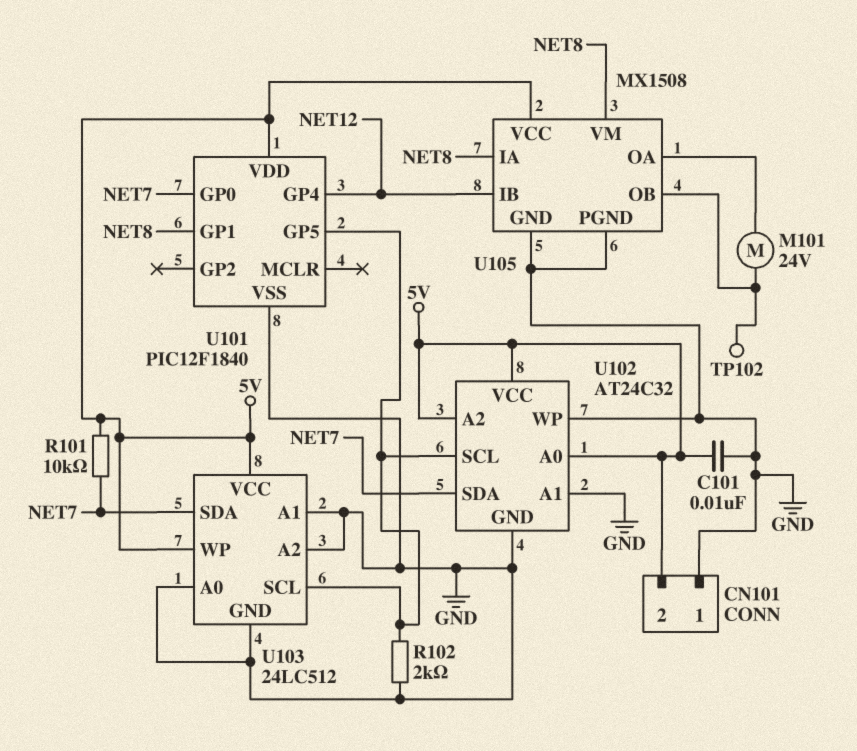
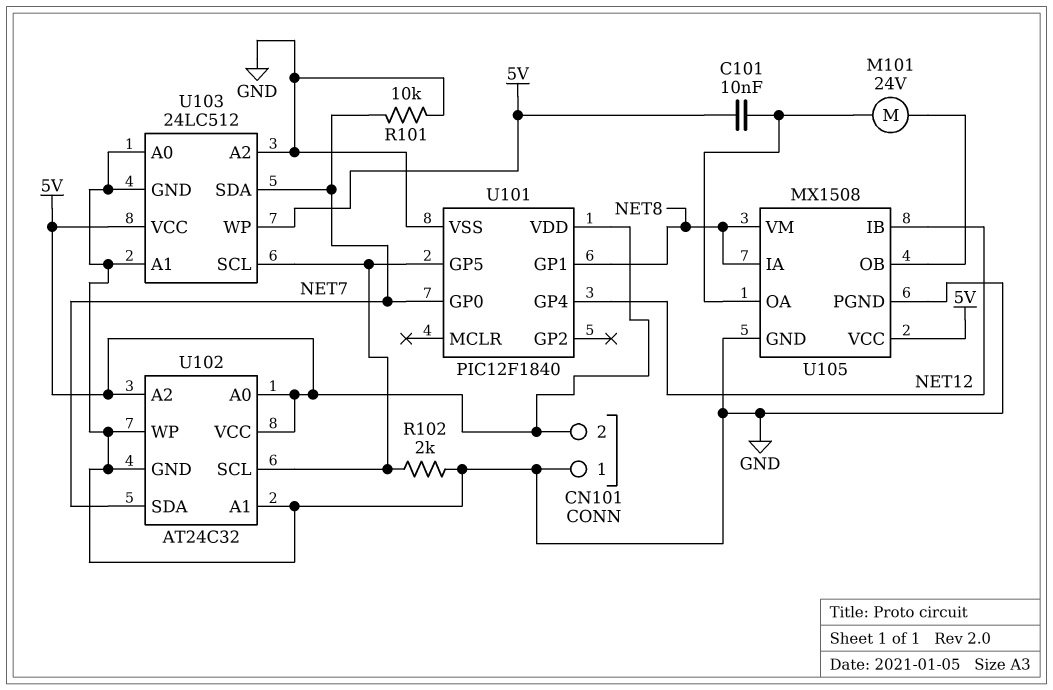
C101: 10nF (5V, GND) -> 10nF (5V, U105/OA)
R101: 10k (5V, NET7) -> 10k (GND, NET7)
TP102: test point (U105/OB) -> none

